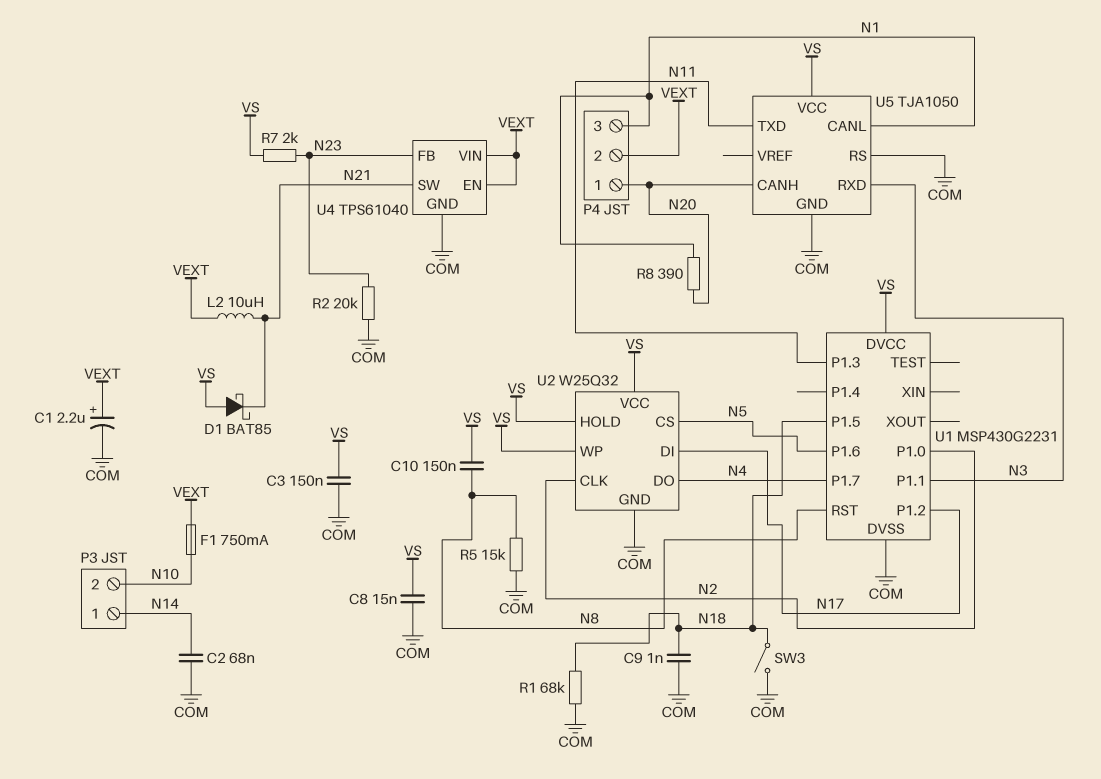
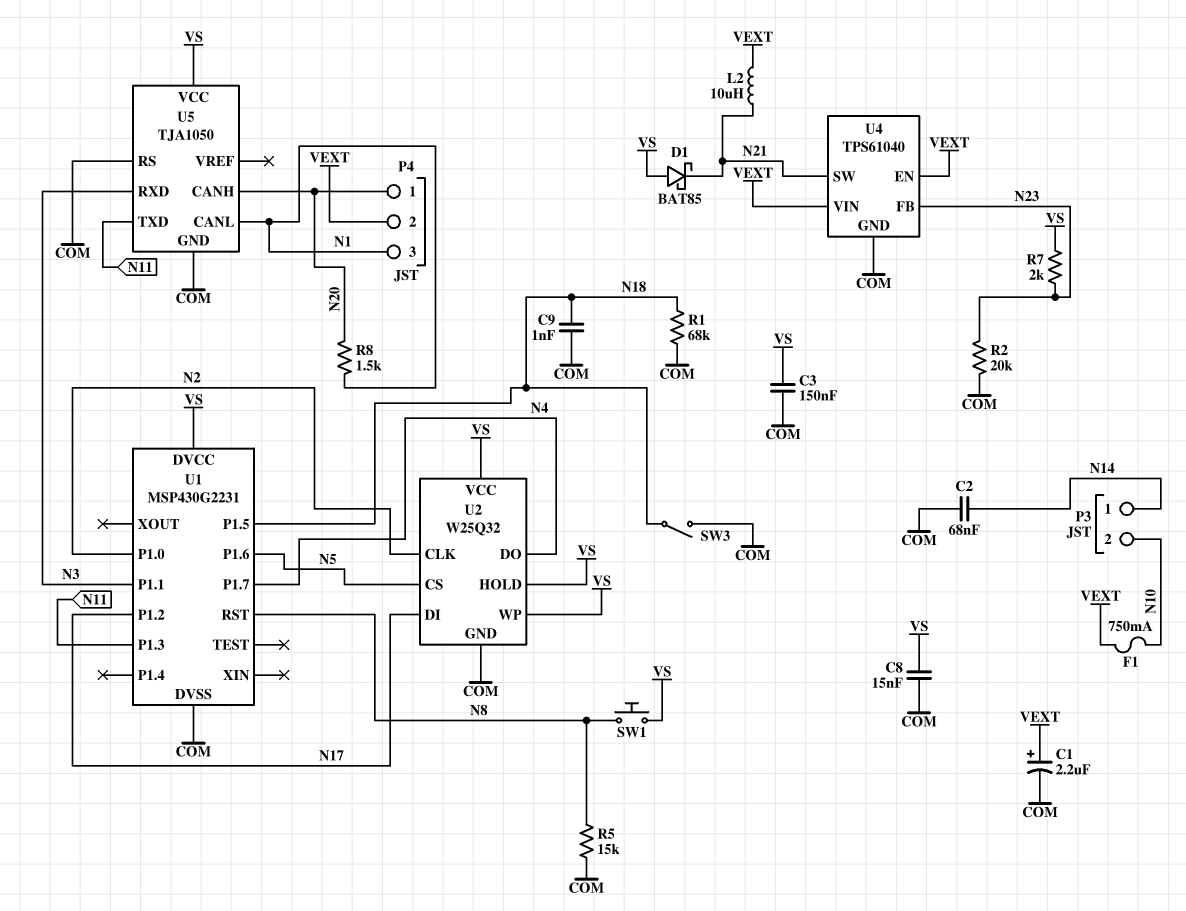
C10: 150nF (N8, VS) -> none
R8: 390 (N1, N20) -> 1.5k (N1, N20)
SW1: none -> button (N8, VS)

